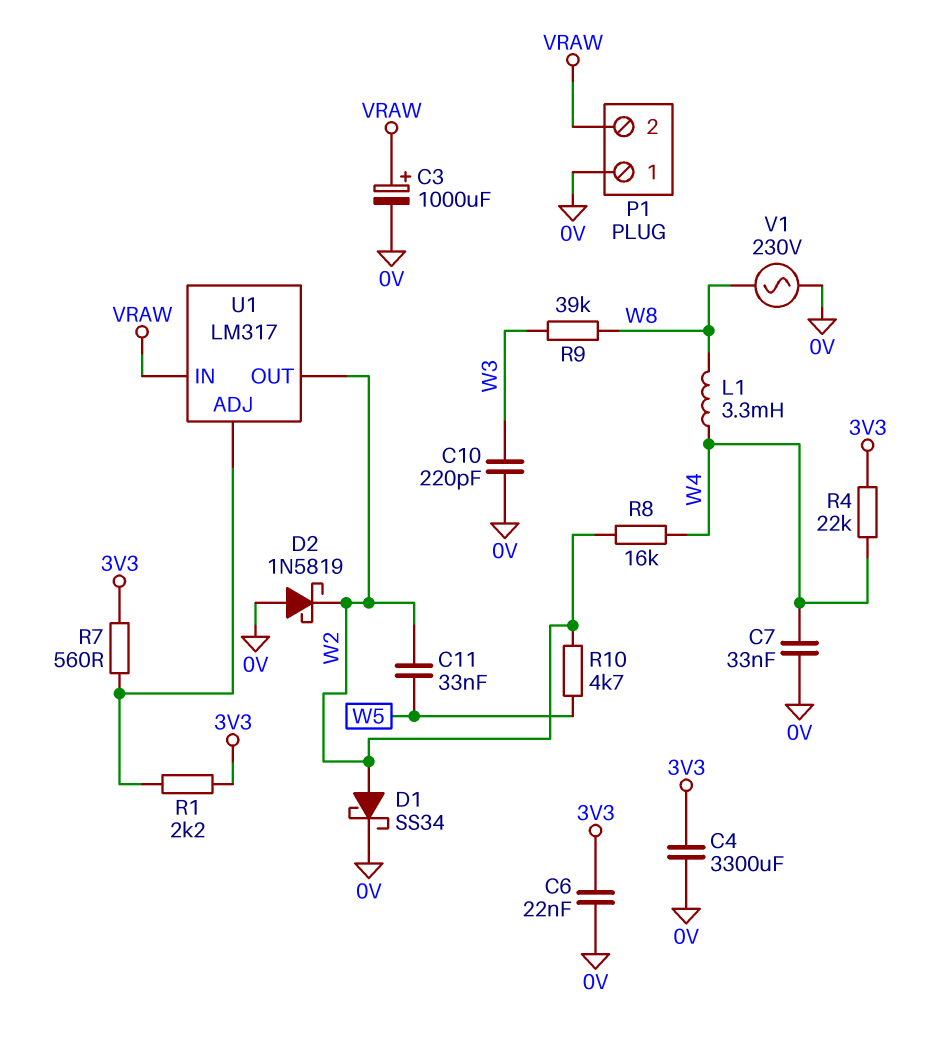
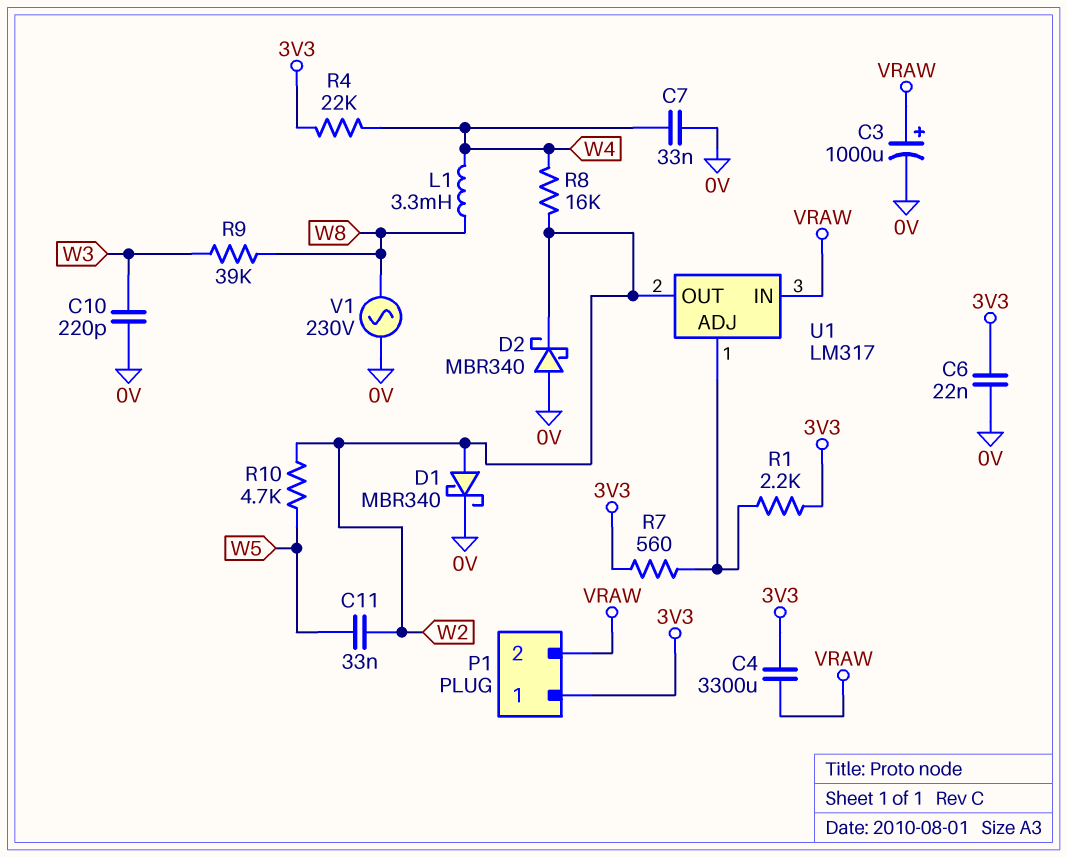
C4: 3300uF (0V, 3V3) -> 3300uF (3V3, VRAW)
D1: schottky SS34 (A W2, K 0V) -> schottky MBR340 (A W2, K 0V)
D2: schottky 1N5819 (A 0V, K W2) -> schottky MBR340 (A 0V, K W2)
P1 pin 1: 0V -> 3V3

